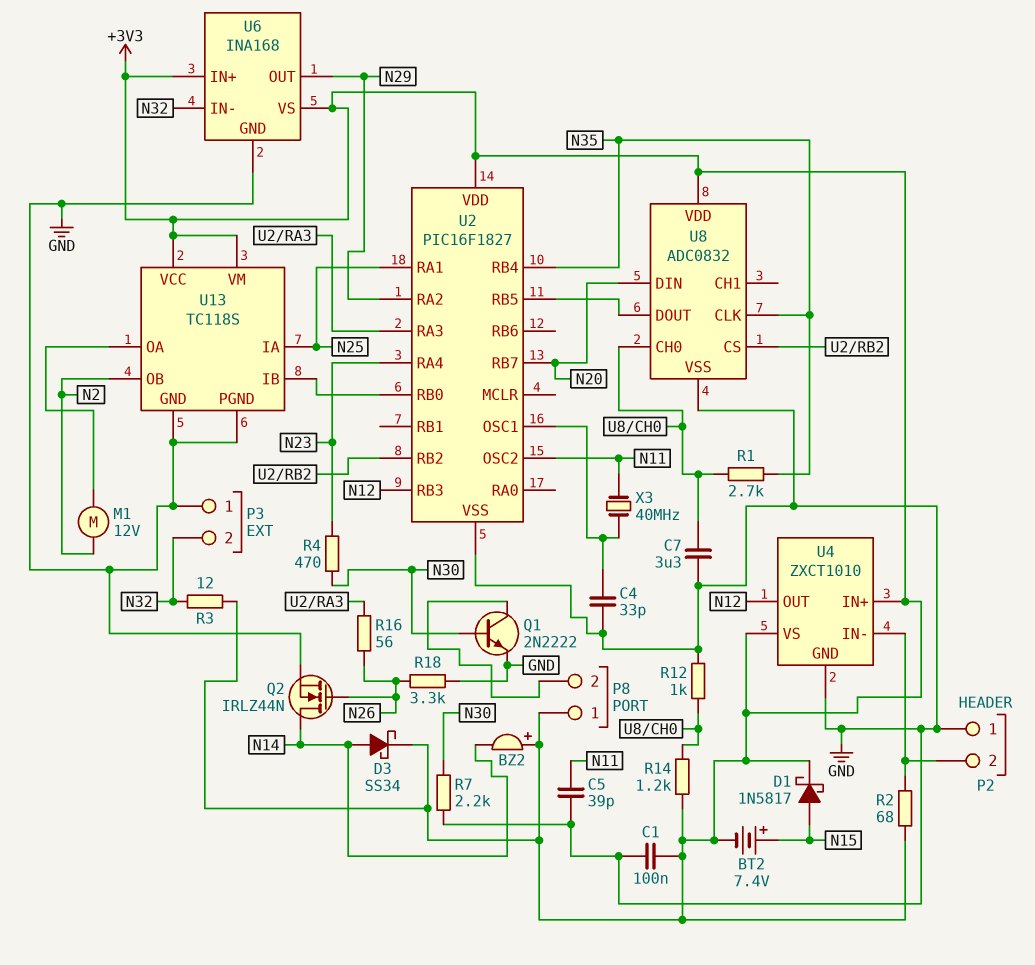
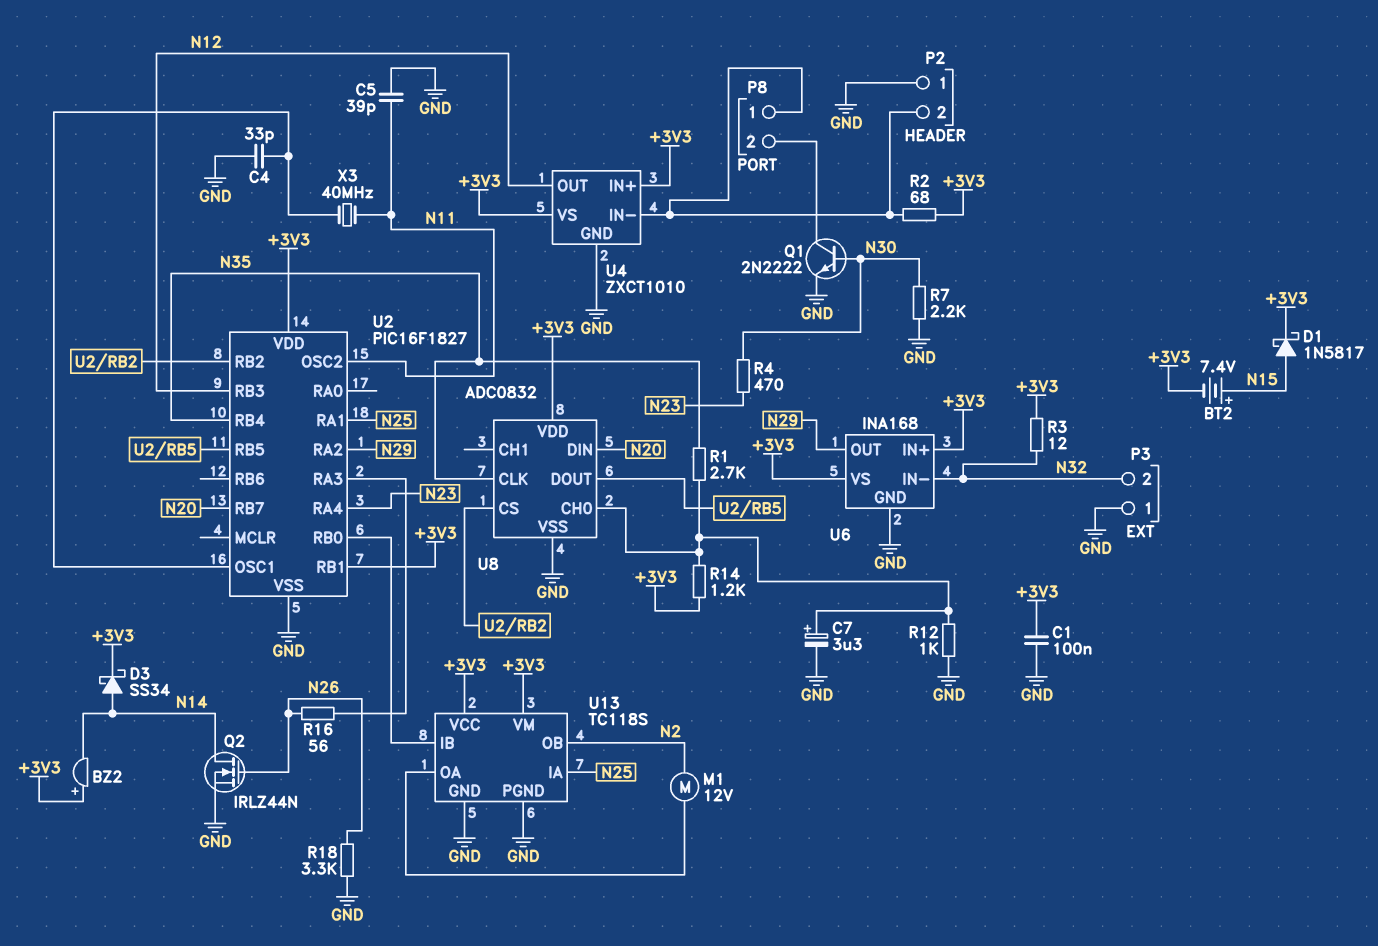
C7: 3.3uF (GND, U8/CH0) -> 3.3uF (plus U8/CH0, minus GND)
P8 pin 1: +3V3 -> P2/2
U2 pin RB1: none -> +3V3

